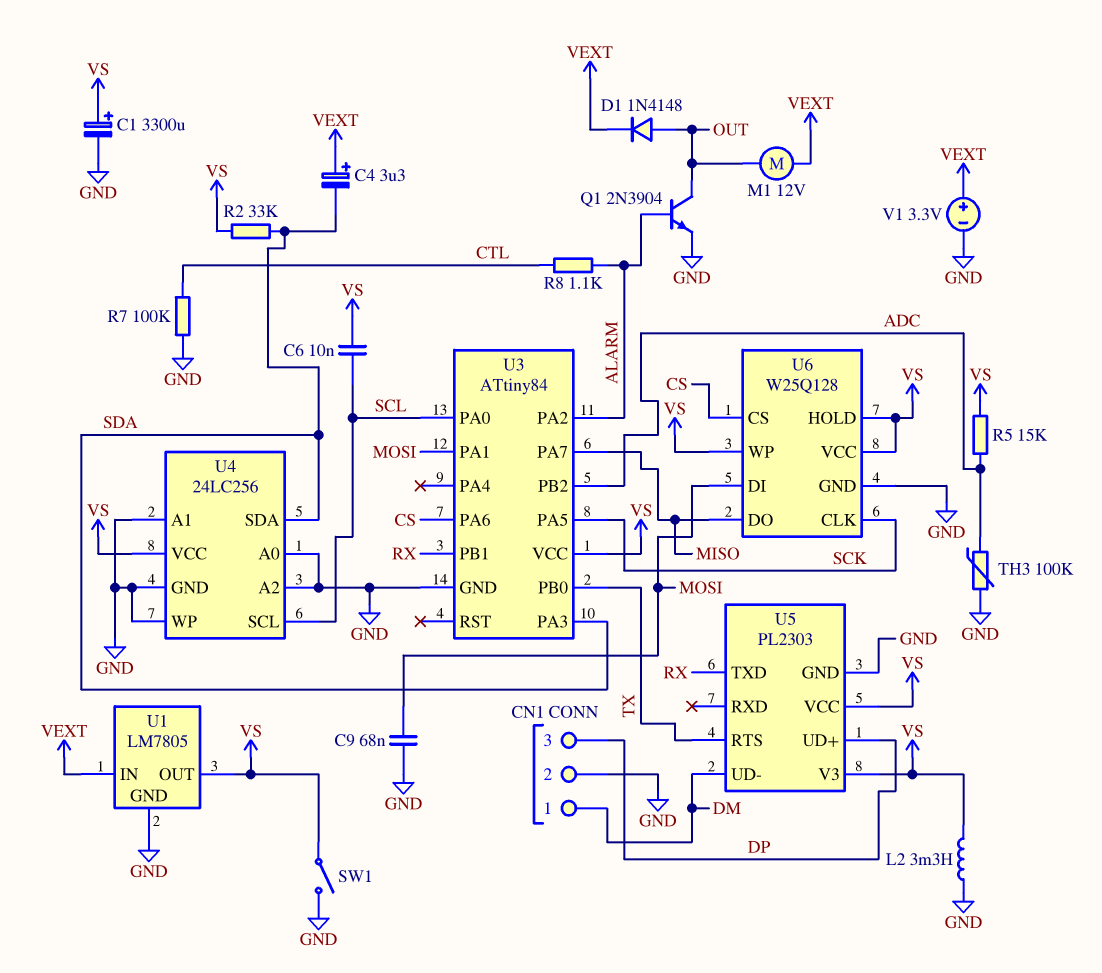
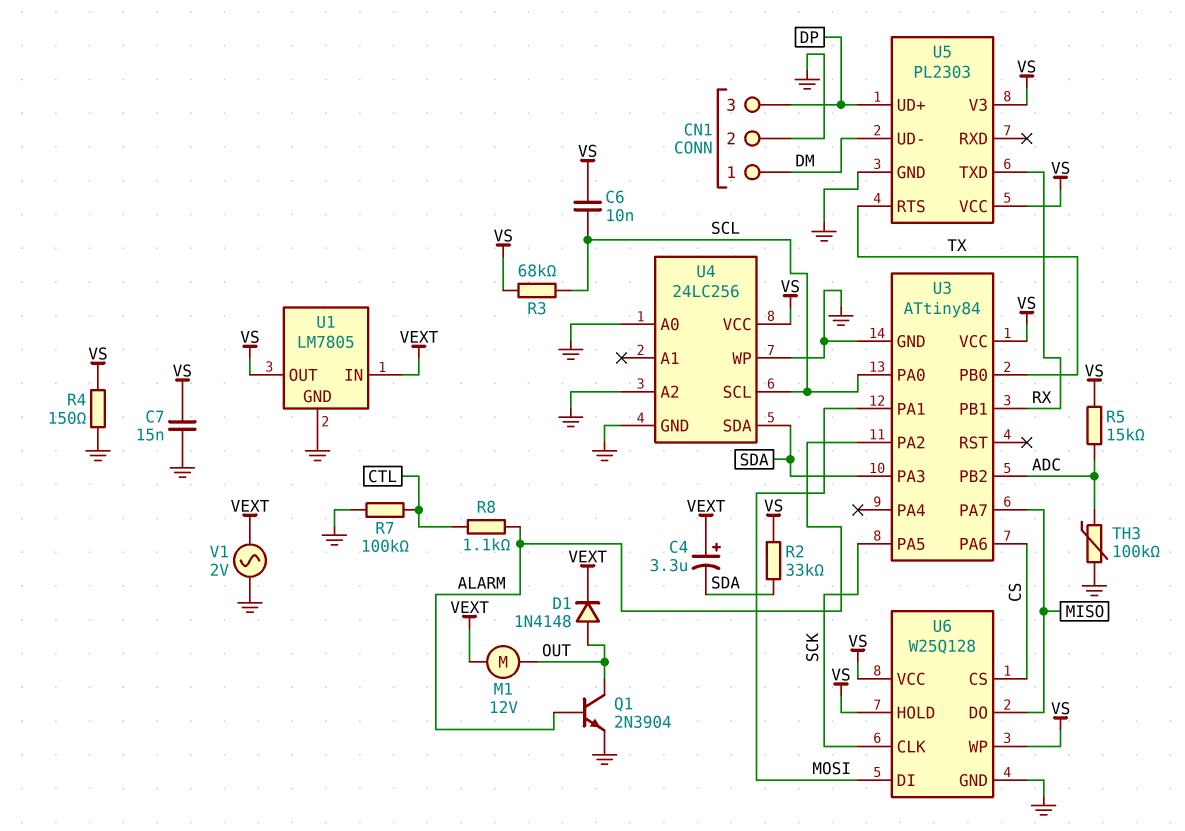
C1: 3300uF (plus VS, minus GND) -> none
C7: none -> 15nF (GND, VS)
C9: 68nF (GND, MOSI) -> none
L2: 3.3mH (GND, VS) -> none
R3: none -> 68k (SCL, VS)
R4: none -> 150 (GND, VS)
SW1: switch (GND, VS) -> none
U4 pin A1: GND -> none
V1: 3.3V (plus VEXT, minus GND) -> AC 2V (GND, VEXT)

